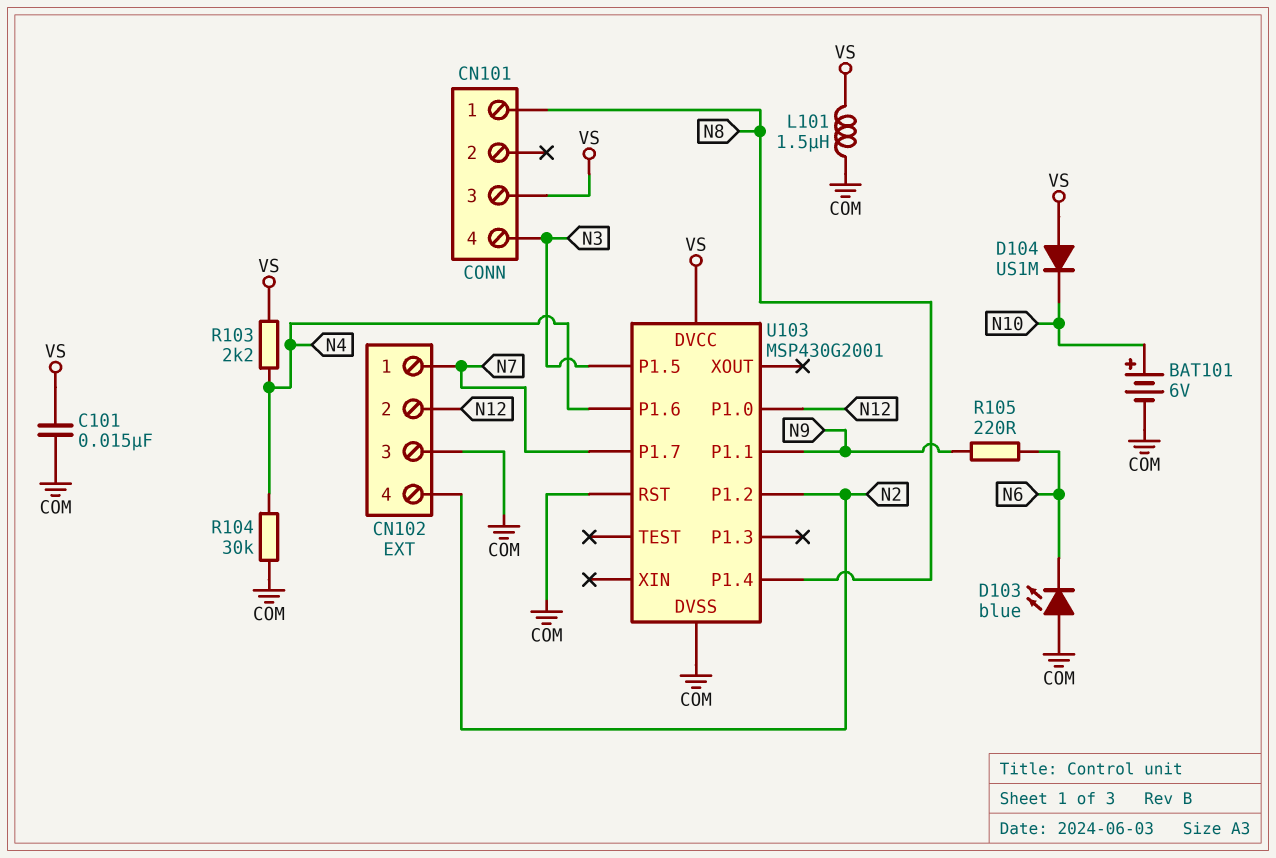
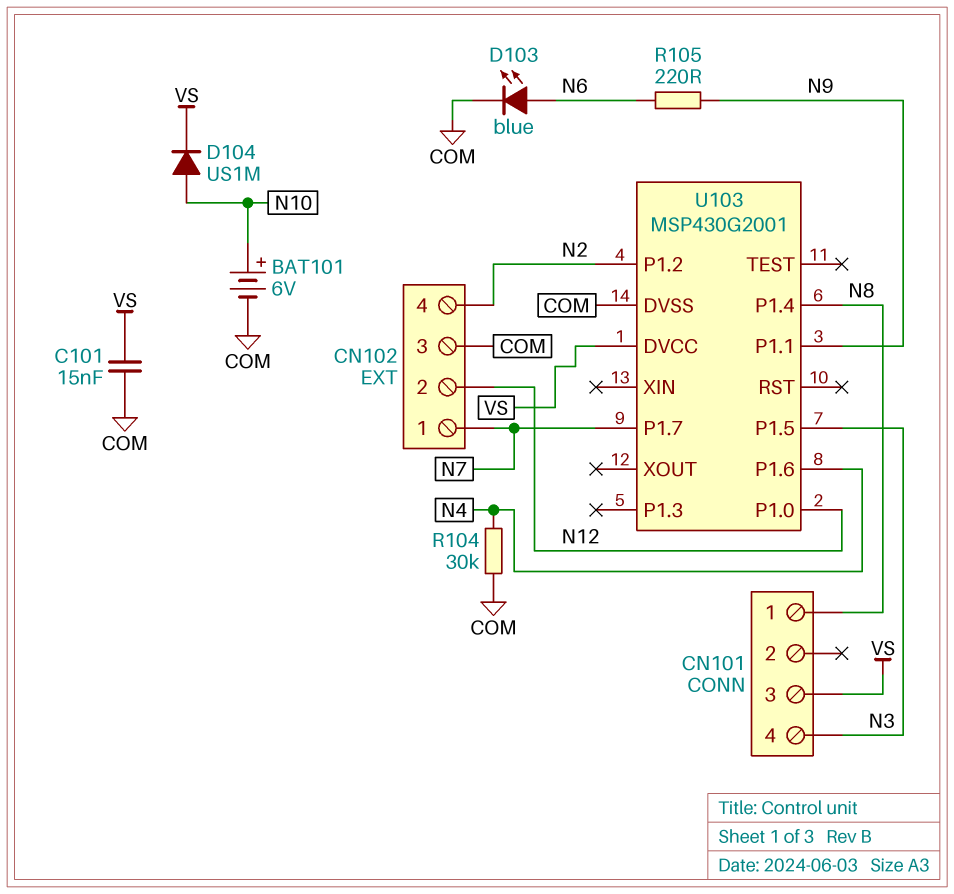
D103: LED blue (A COM, K N6) -> LED blue (A N6, K COM)
D104: diode US1M (A VS, K N10) -> diode US1M (A N10, K VS)
L101: 1.5uH (COM, VS) -> none
R103: 2.2k (N4, VS) -> none
U103 pin RST: COM -> none

